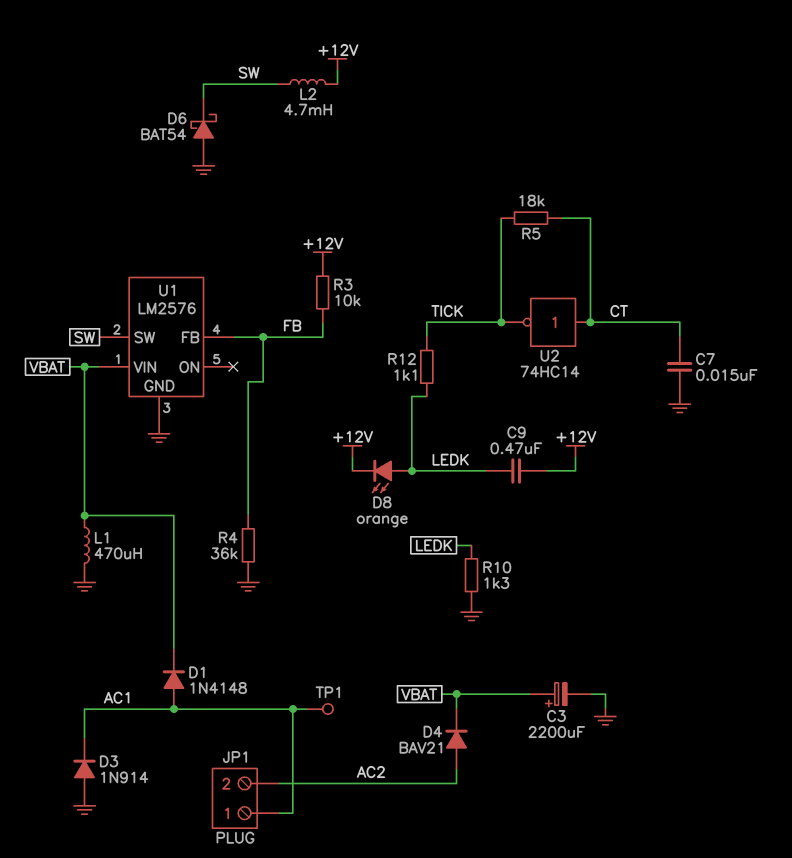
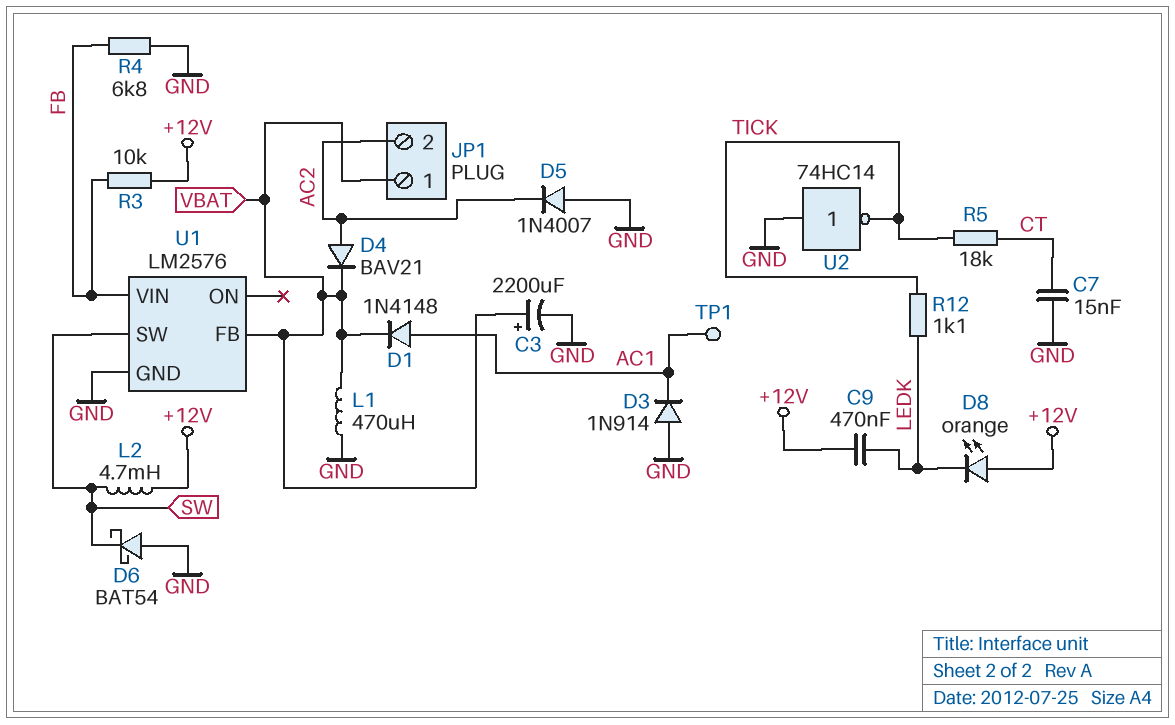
D5: none -> diode 1N4007 (A GND, K AC2)
D8: LED orange (A LEDK, K +12V) -> LED orange (A +12V, K LEDK)
JP1 pin 1: AC1 -> VBAT
R4: 36k (FB, GND) -> 6.8k (FB, GND)
R10: 1.3k (GND, LEDK) -> none
U1 pin FB: FB -> VBAT
U1 pin VIN: VBAT -> FB
U2: NOT 74HC14 (in CT, out TICK) -> NOT 74HC14 (in GND, out TICK)

